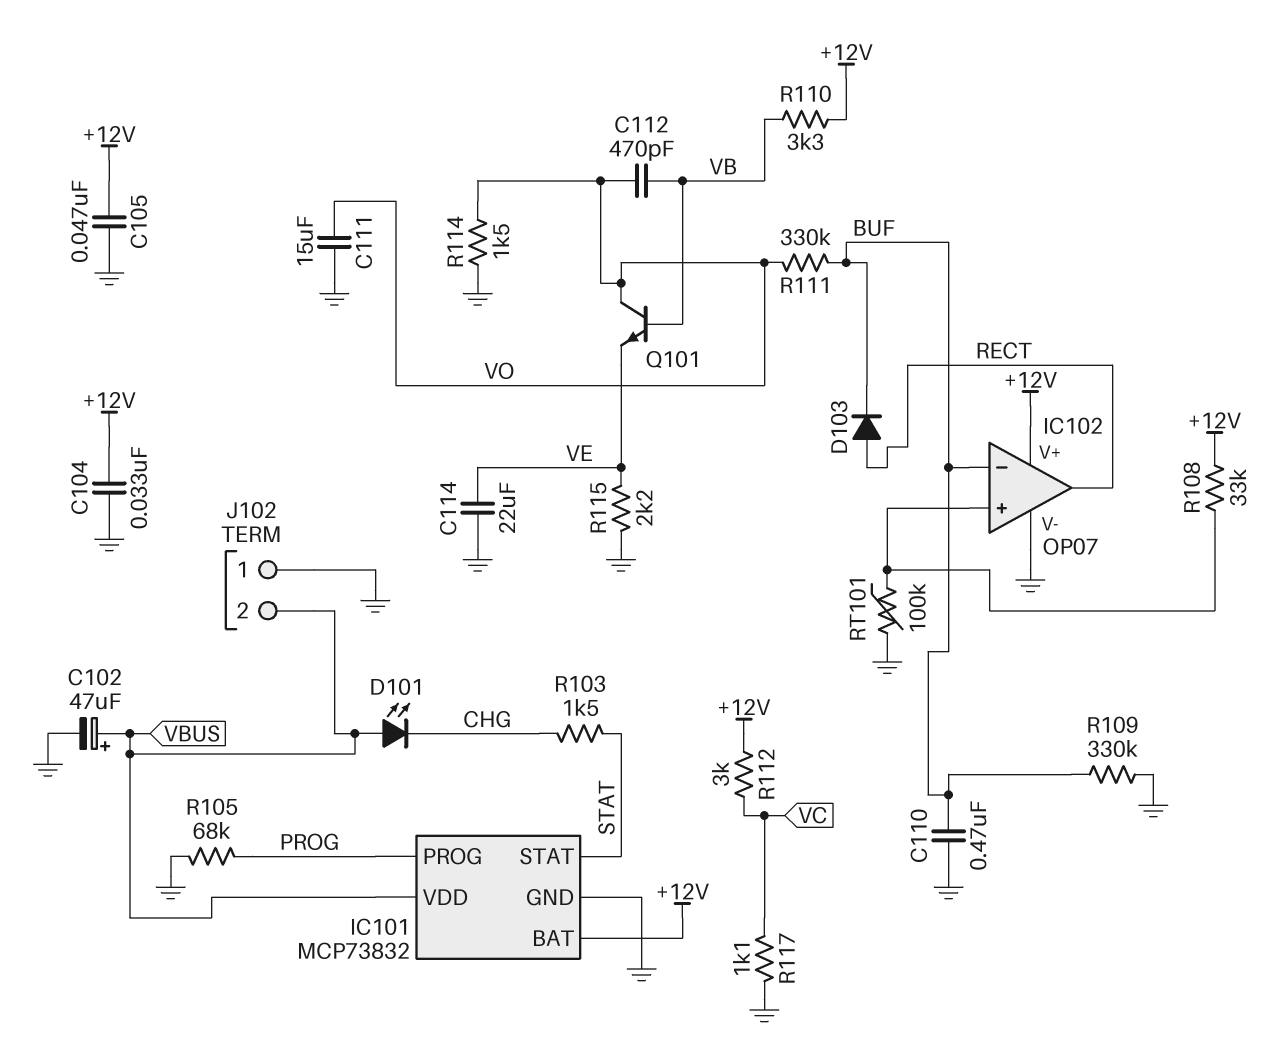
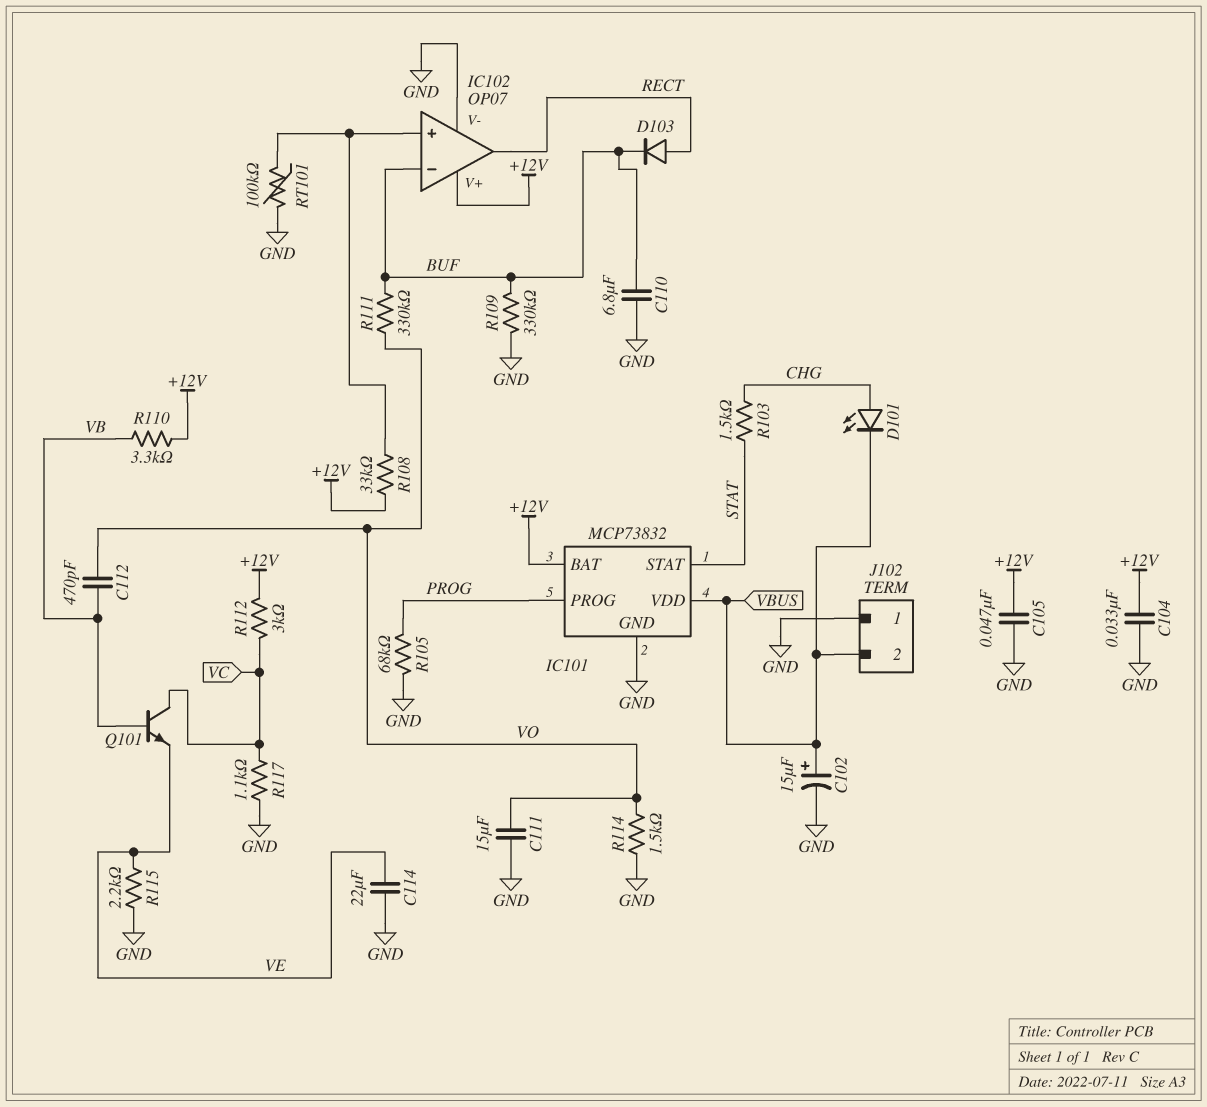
C102: 47uF (plus VBUS, minus GND) -> 15uF (plus VBUS, minus GND)
C110: 470nF (BUF, GND) -> 6.8uF (BUF, GND)
D101: LED (A VBUS, K CHG) -> LED (A CHG, K VBUS)
Q101: NPN (B VB, C VO, E VE) -> NPN (B VB, C VC, E VE)

